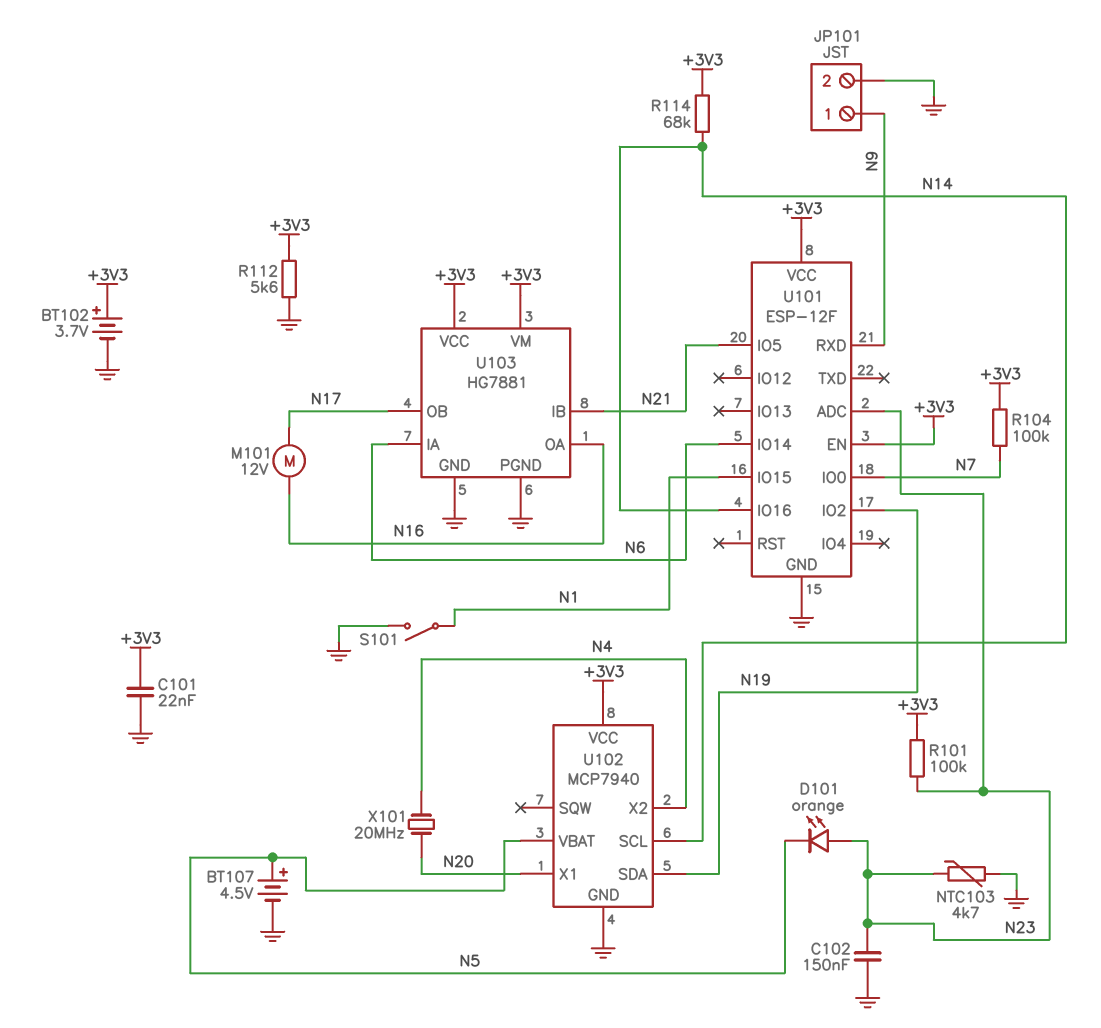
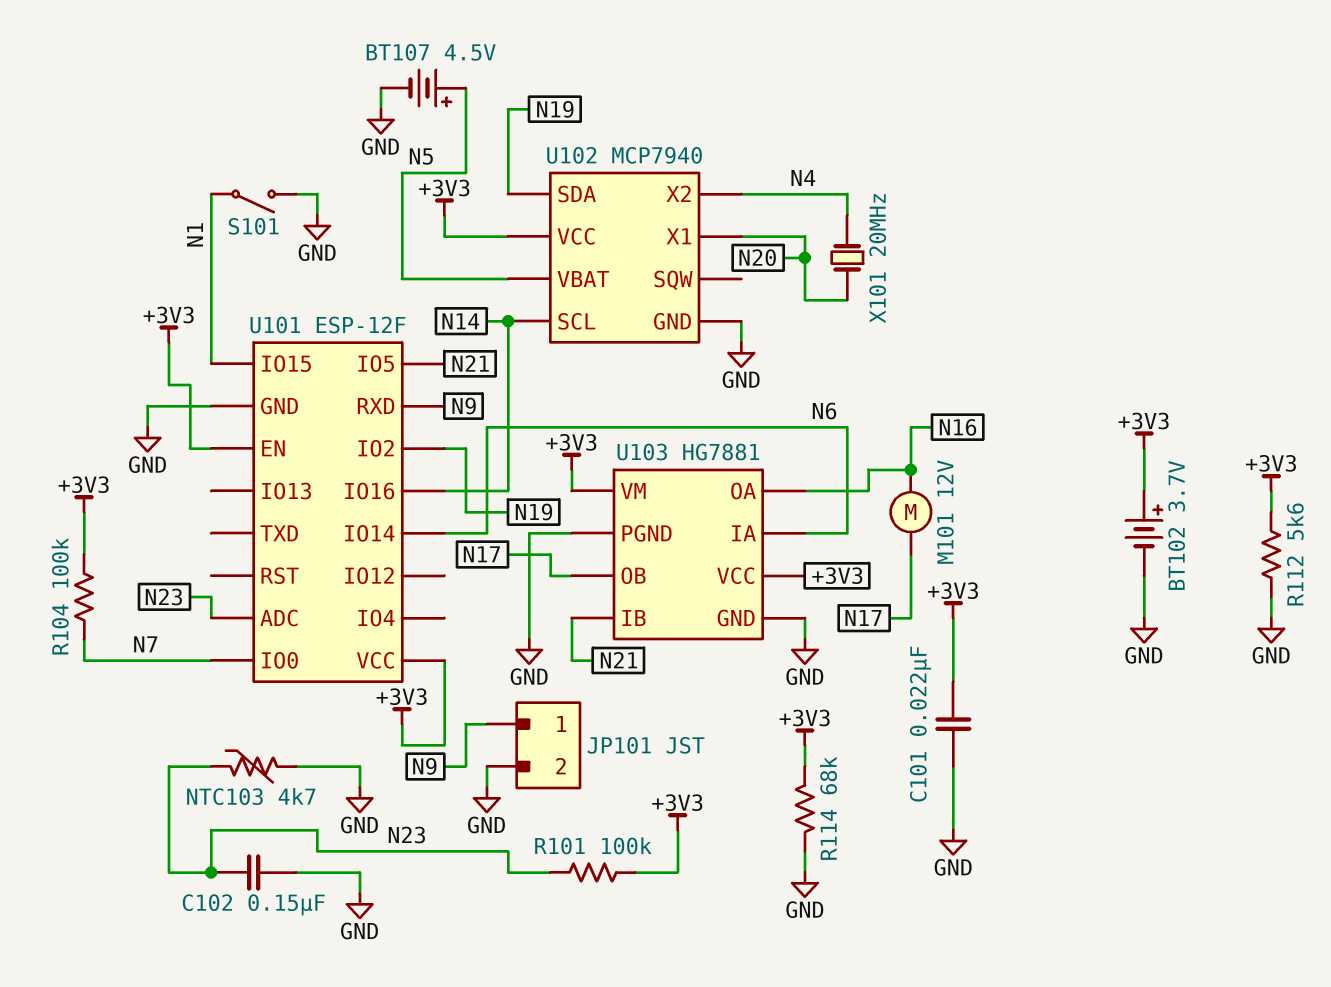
D101: LED orange (A N23, K N5) -> none
R114: 68k (+3V3, N14) -> 68k (+3V3, GND)

